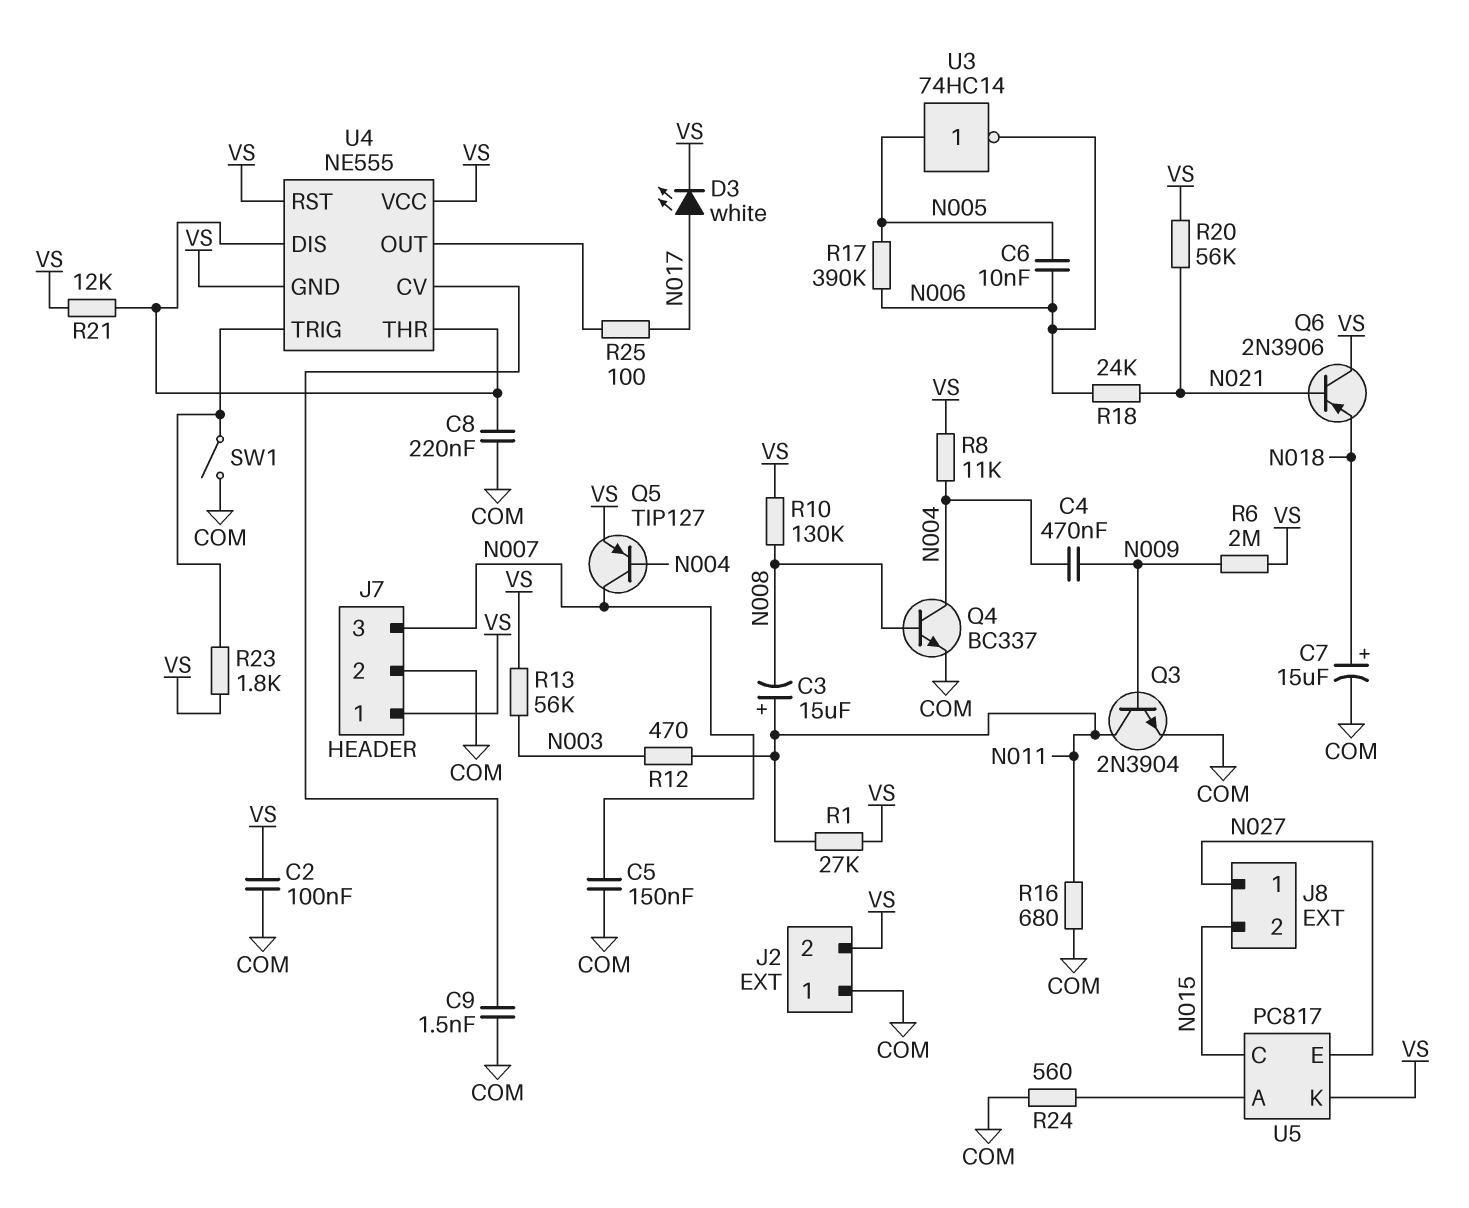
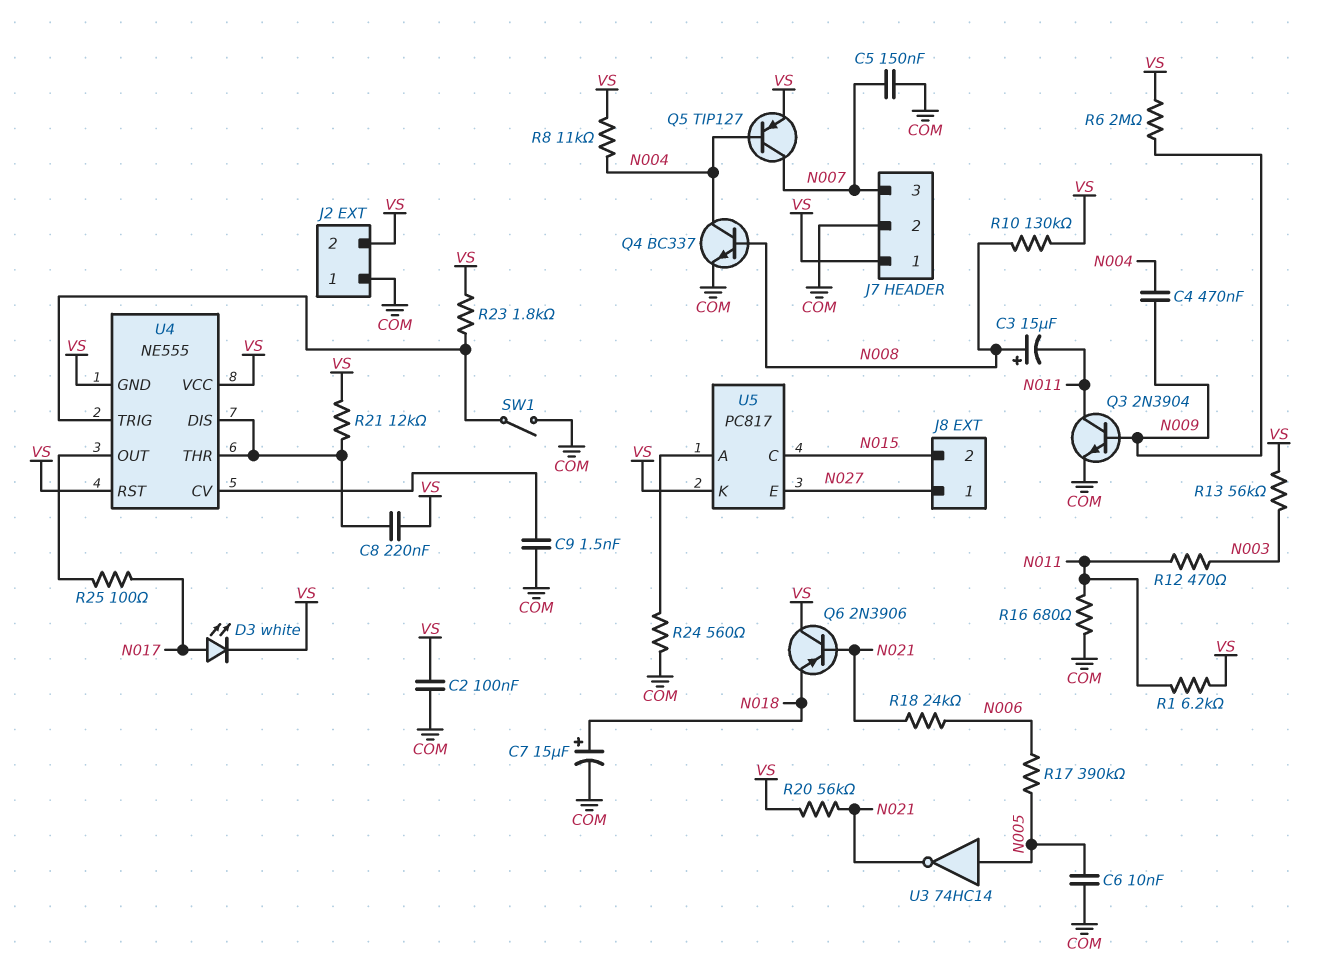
C3: 15uF (plus N011, minus N008) -> 15uF (plus N008, minus N011)
C6: 10nF (N005, N006) -> 10nF (COM, N005)
C8: 220nF (COM, U4/DIS) -> 220nF (U4/DIS, VS)
R1: 27k (N011, VS) -> 6.2k (N011, VS)
U3: NOT 74HC14 (in N005, out N006) -> NOT 74HC14 (in N005, out N021)

